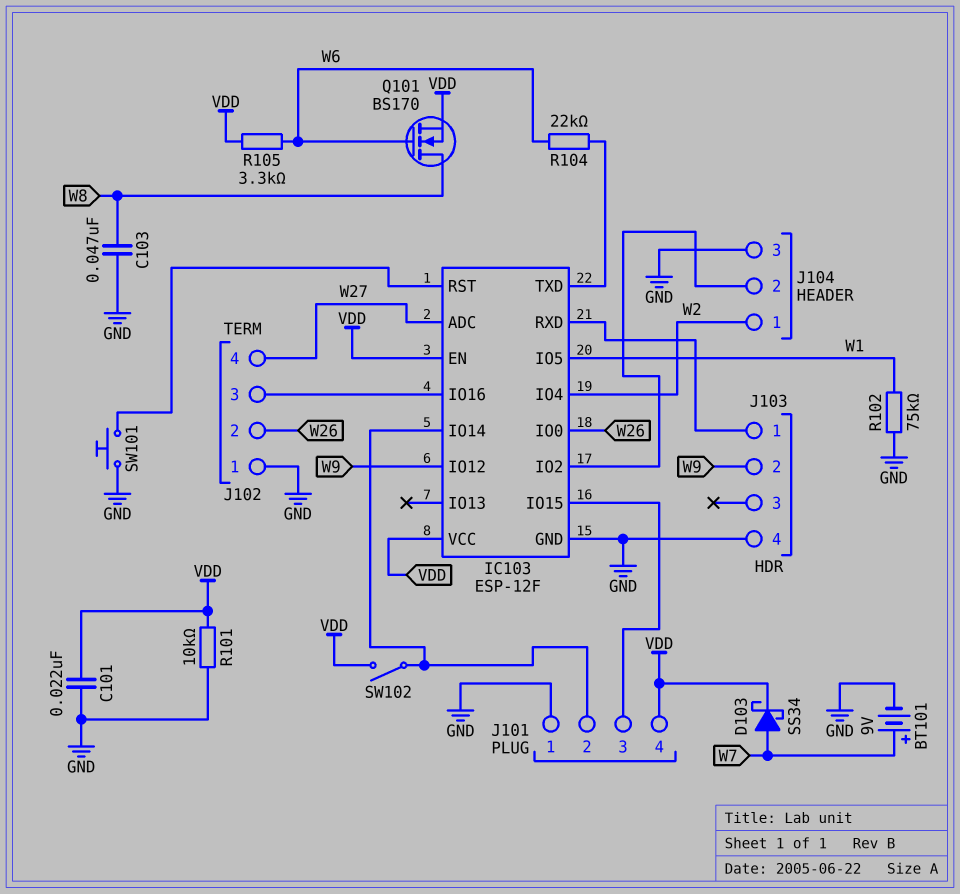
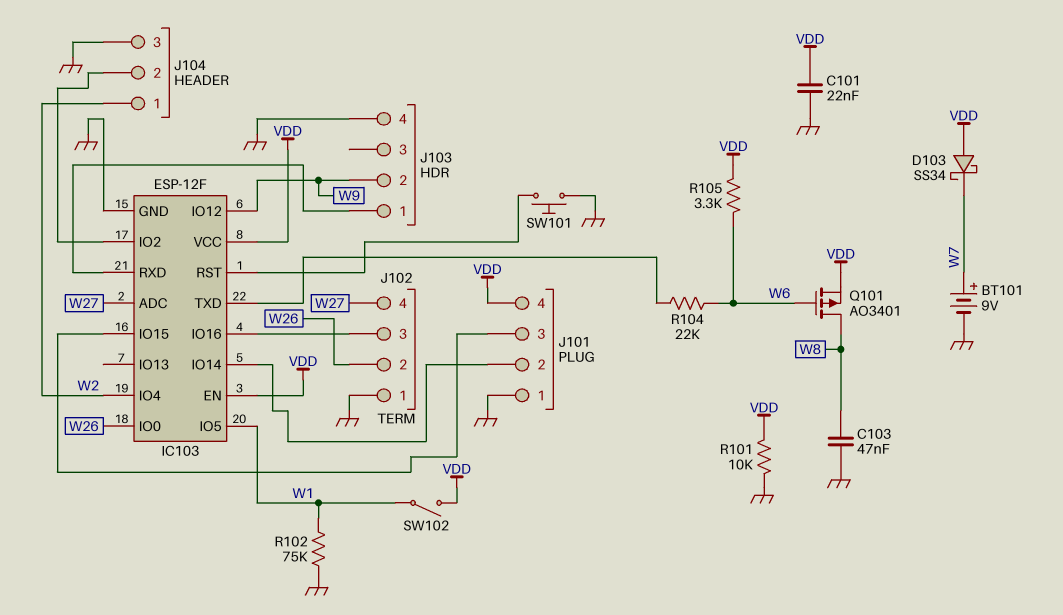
D103: schottky SS34 (A W7, K VDD) -> schottky SS34 (A VDD, K W7)
Q101: NMOS BS170 (G W6, D W8, S VDD) -> PMOS AO3401 (G W6, D W8, S VDD)
SW102: switch (IC103/IO14, VDD) -> switch (VDD, W1)

